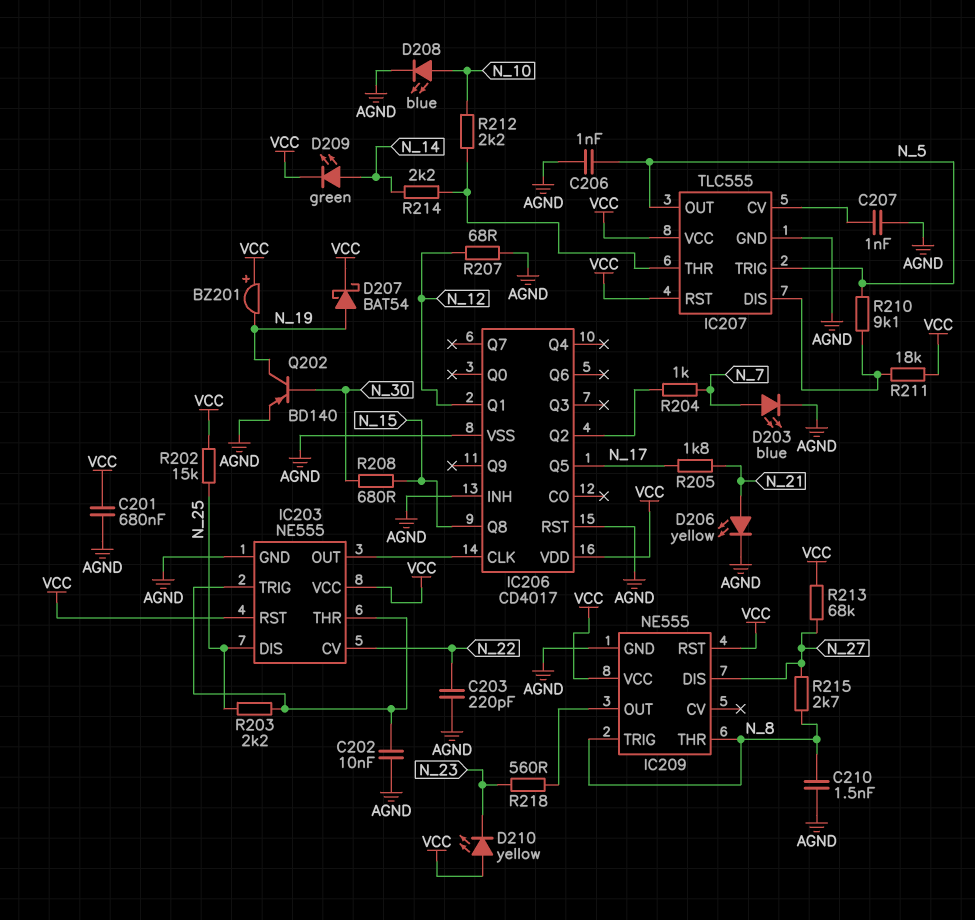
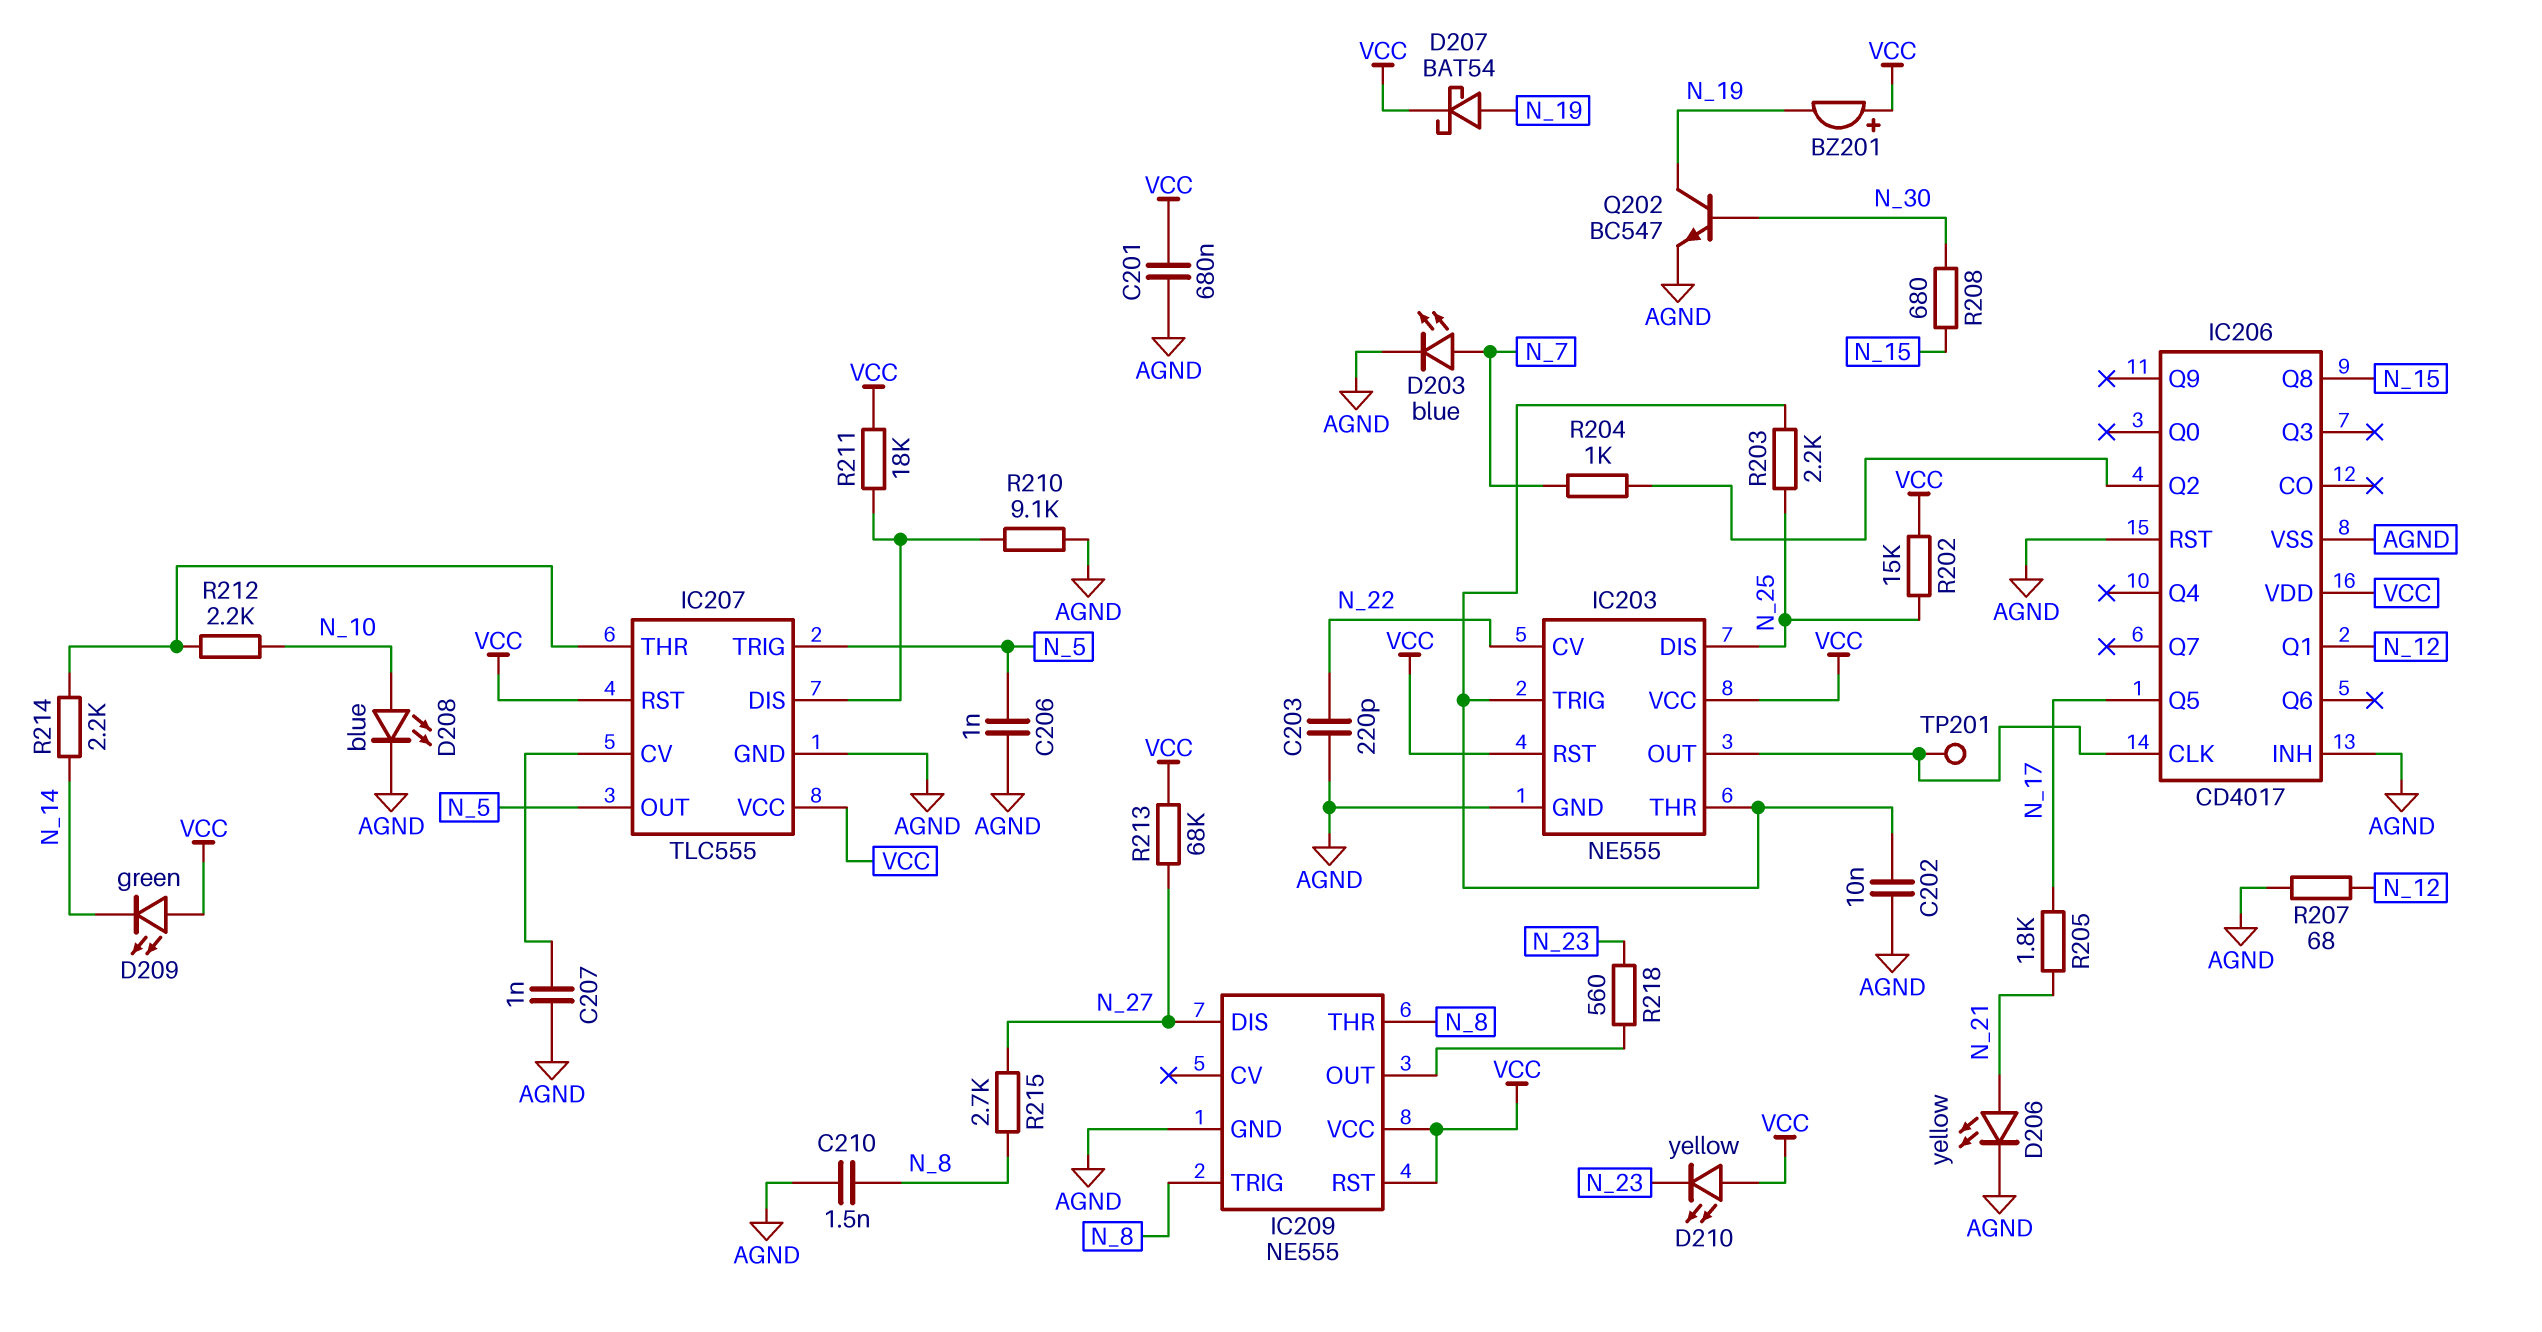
D209: LED green (A N_14, K VCC) -> LED green (A VCC, K N_14)
Q202: PNP BD140 (B N_30, C N_19, E AGND) -> NPN BC547 (B N_30, C N_19, E AGND)
R210: 9.1k (IC207/DIS, N_5) -> 9.1k (AGND, IC207/DIS)
TP201: none -> test point (IC203/OUT)

